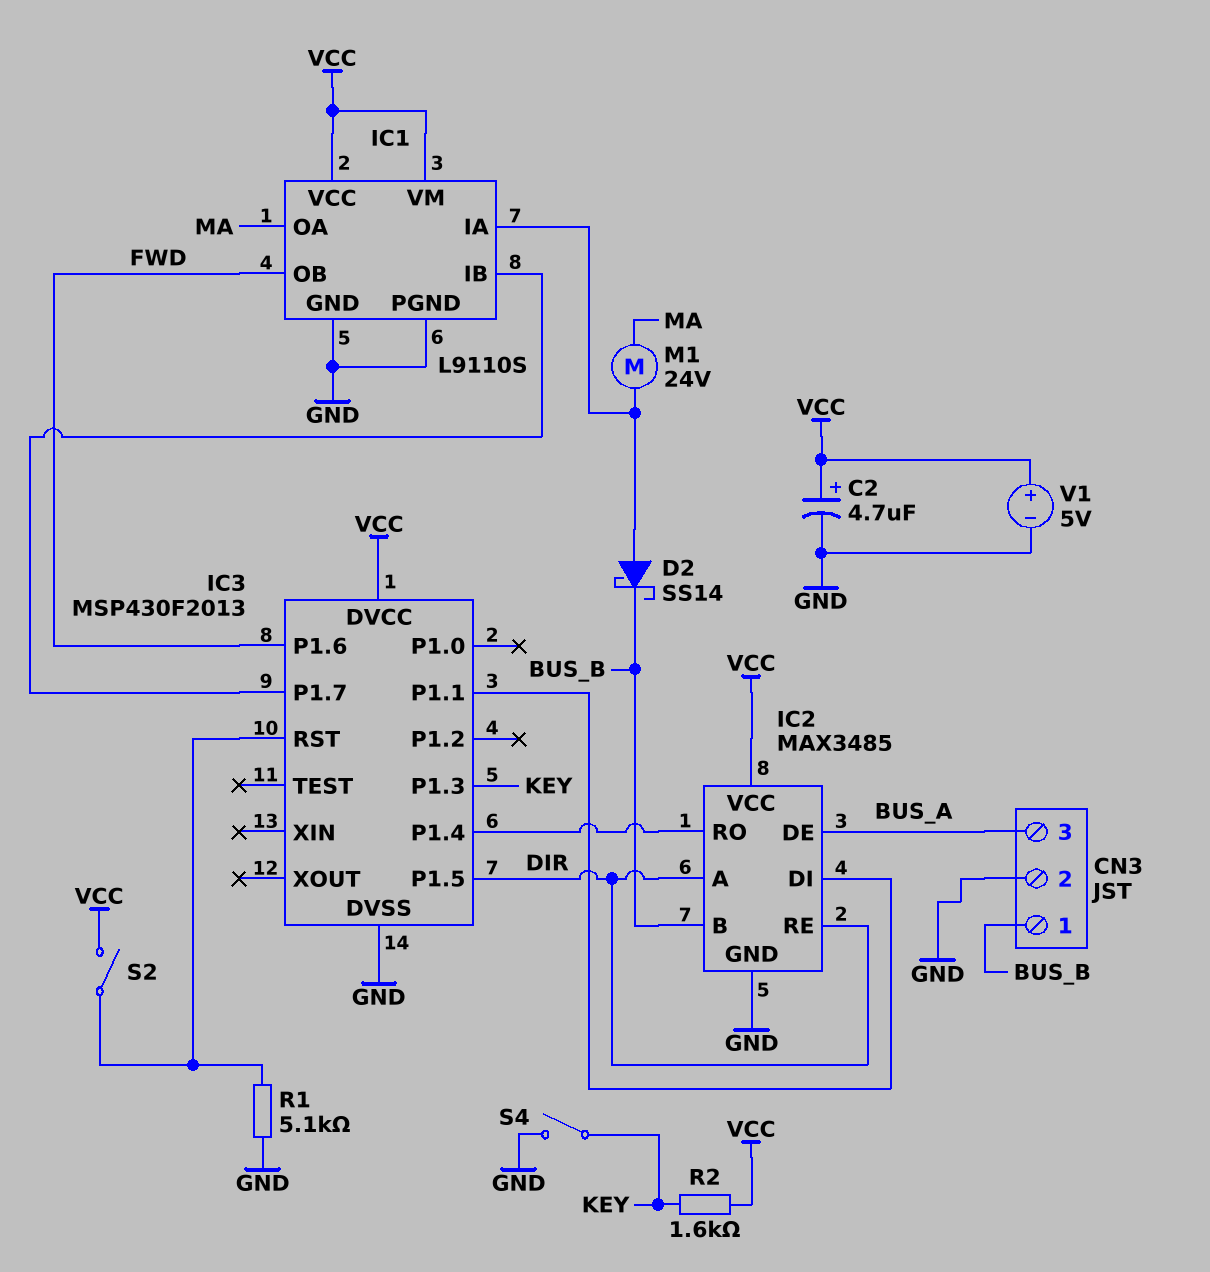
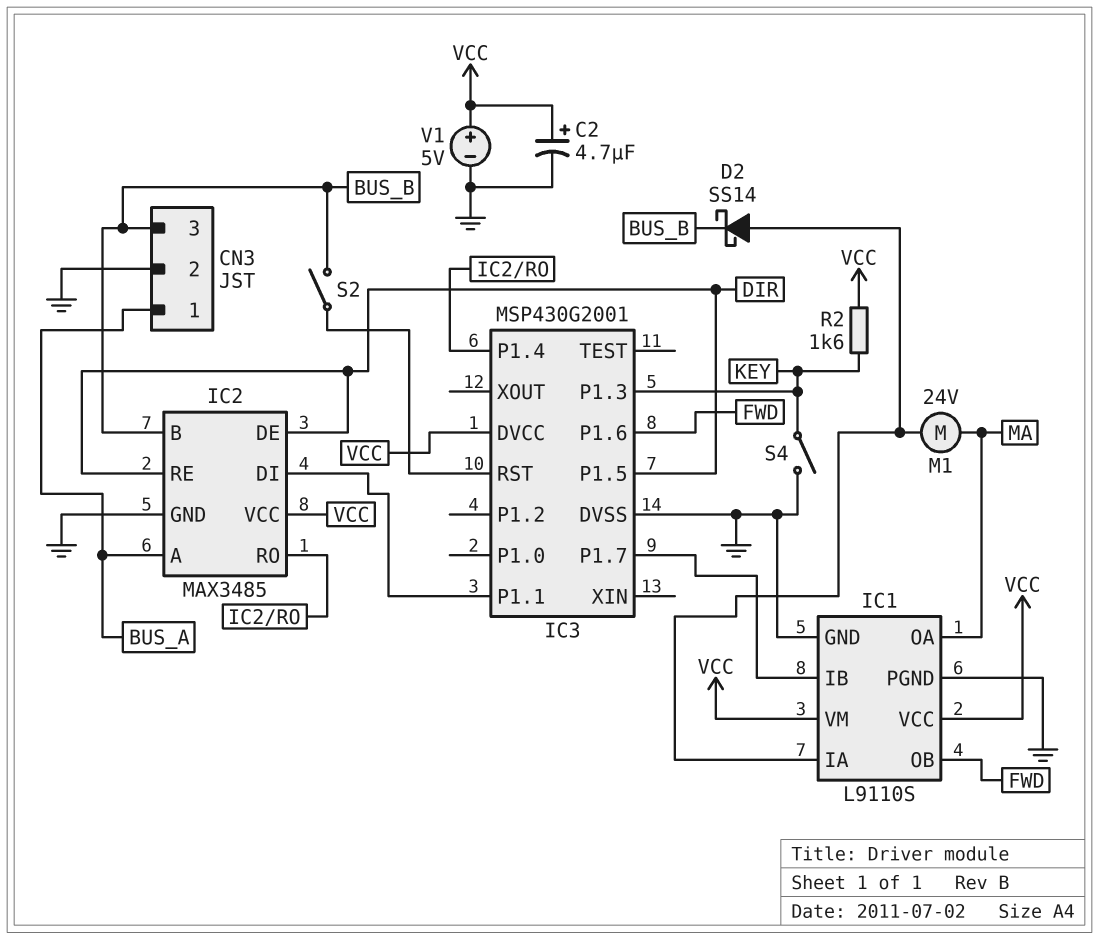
CN3 pin 1: BUS_B -> BUS_A
CN3 pin 3: BUS_A -> BUS_B
IC2 pin A: DIR -> BUS_A
IC2 pin DE: BUS_A -> DIR
IC3: MSP430F2013 -> MSP430G2001
R1: 5.1k (GND, IC3/RST) -> none
S2: switch (IC3/RST, VCC) -> switch (BUS_B, IC3/RST)

